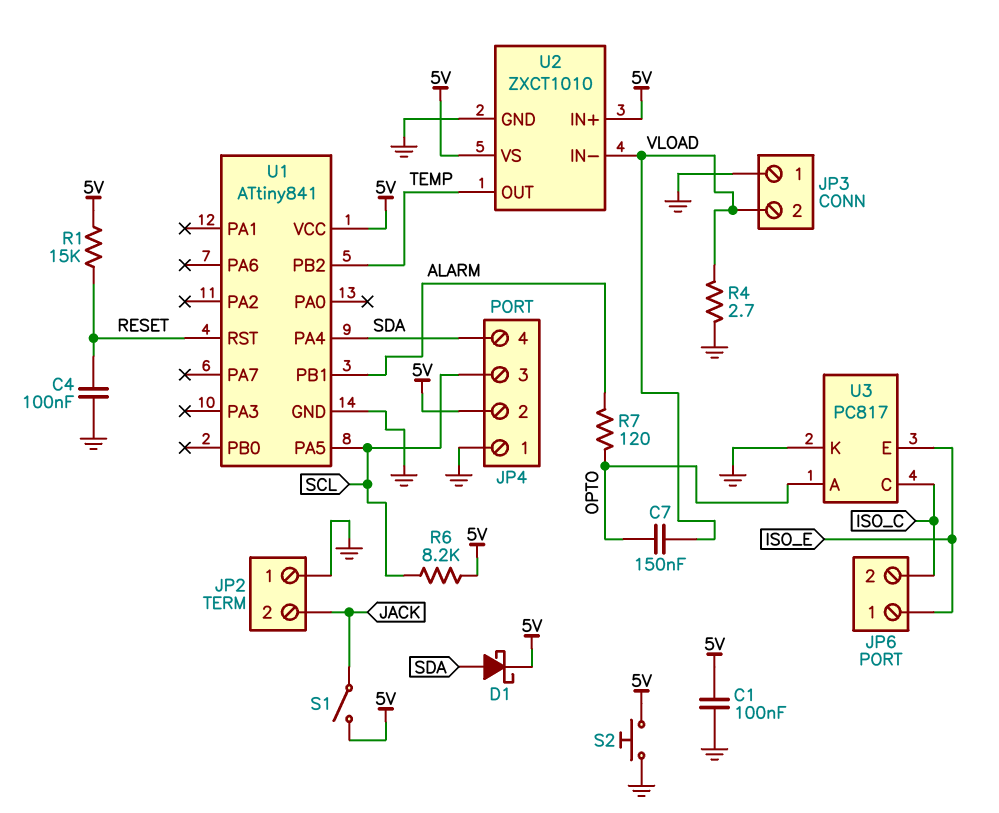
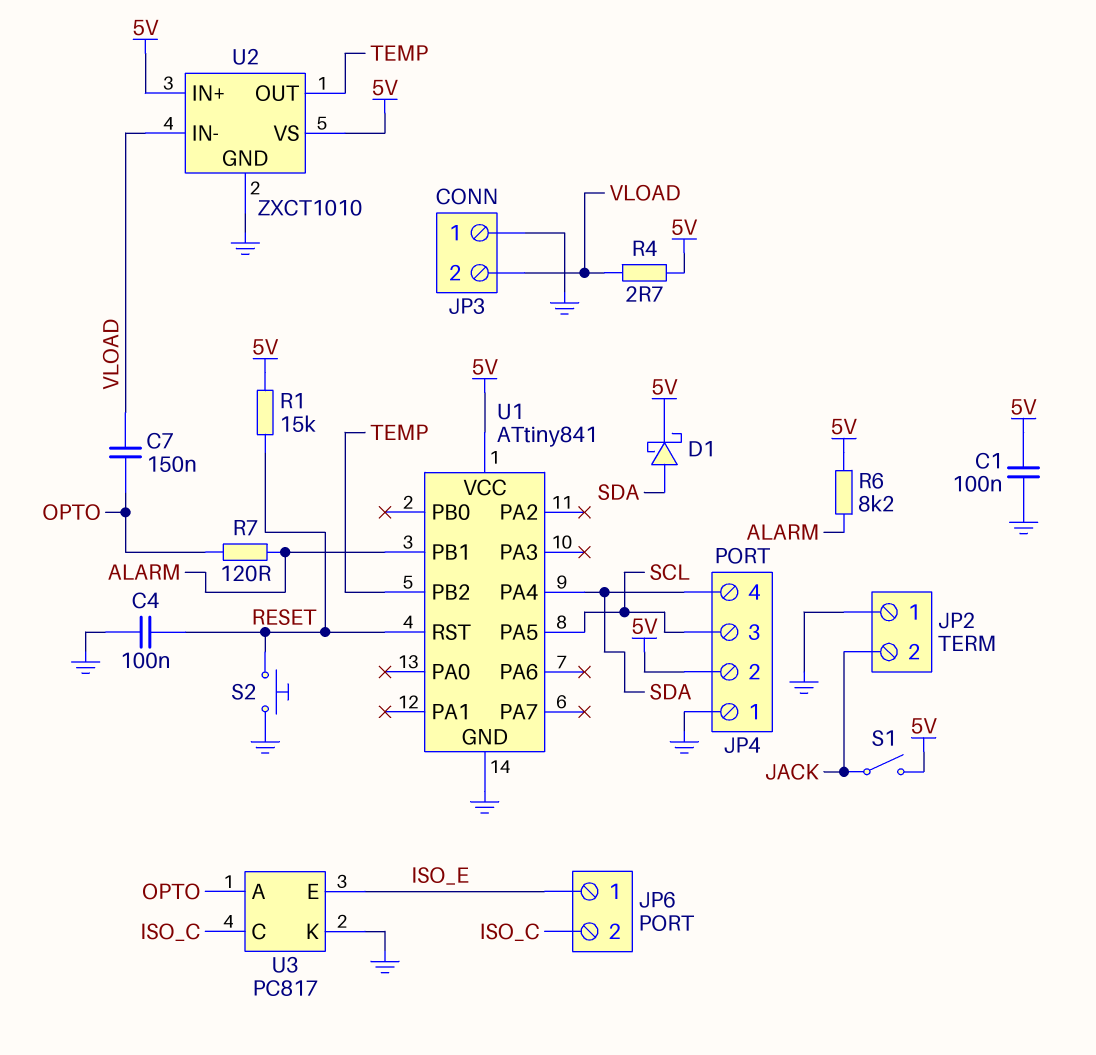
R4: 2.7 (GND, VLOAD) -> 2.7 (5V, VLOAD)
R6: 8.2k (5V, SCL) -> 8.2k (5V, ALARM)
S2: button (5V, GND) -> button (GND, RESET)

